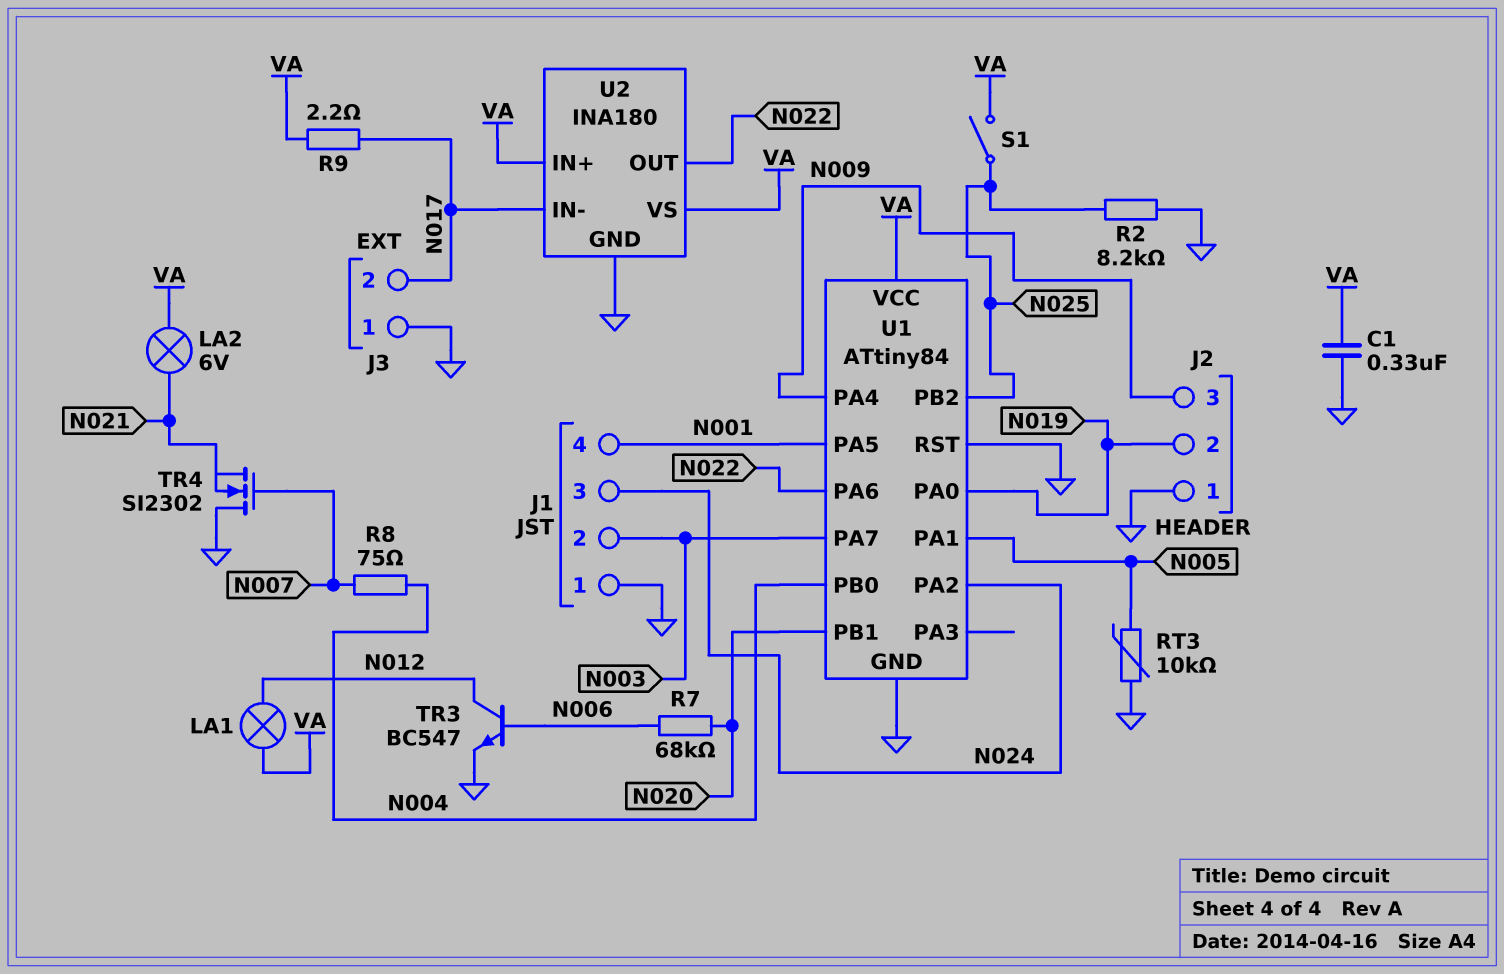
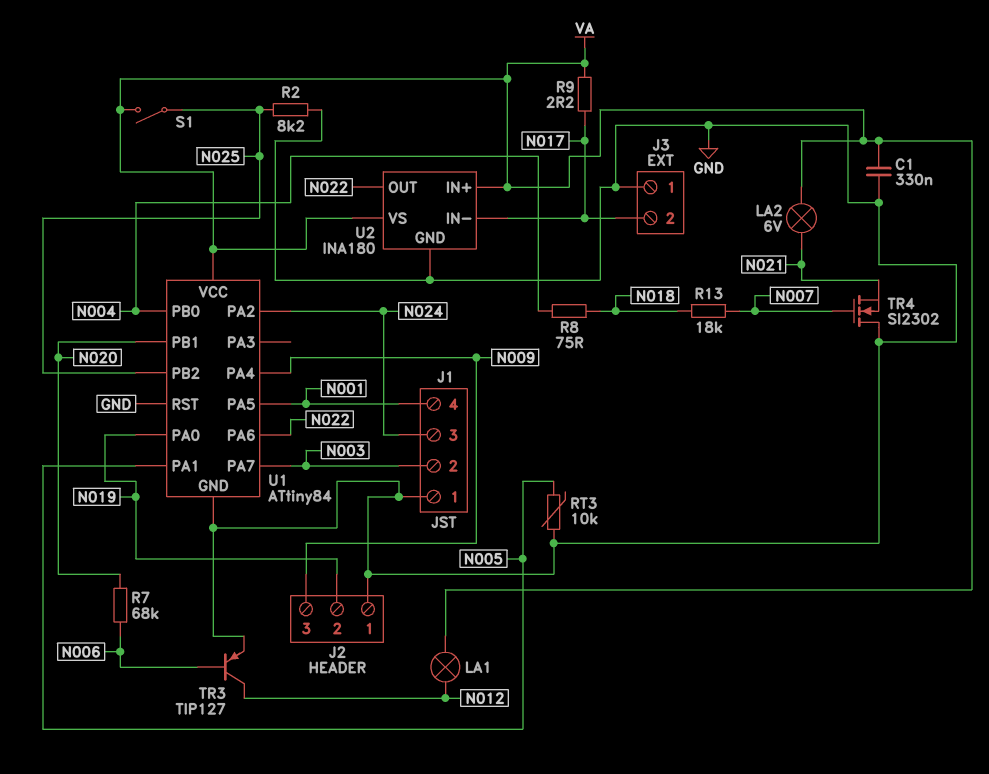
R8: 75 (N004, N007) -> 75 (N004, N018)
R13: none -> 18k (N007, N018)
TR3: NPN BC547 (B N006, C N012, E GND) -> PNP TIP127 (B N006, C N012, E GND)

